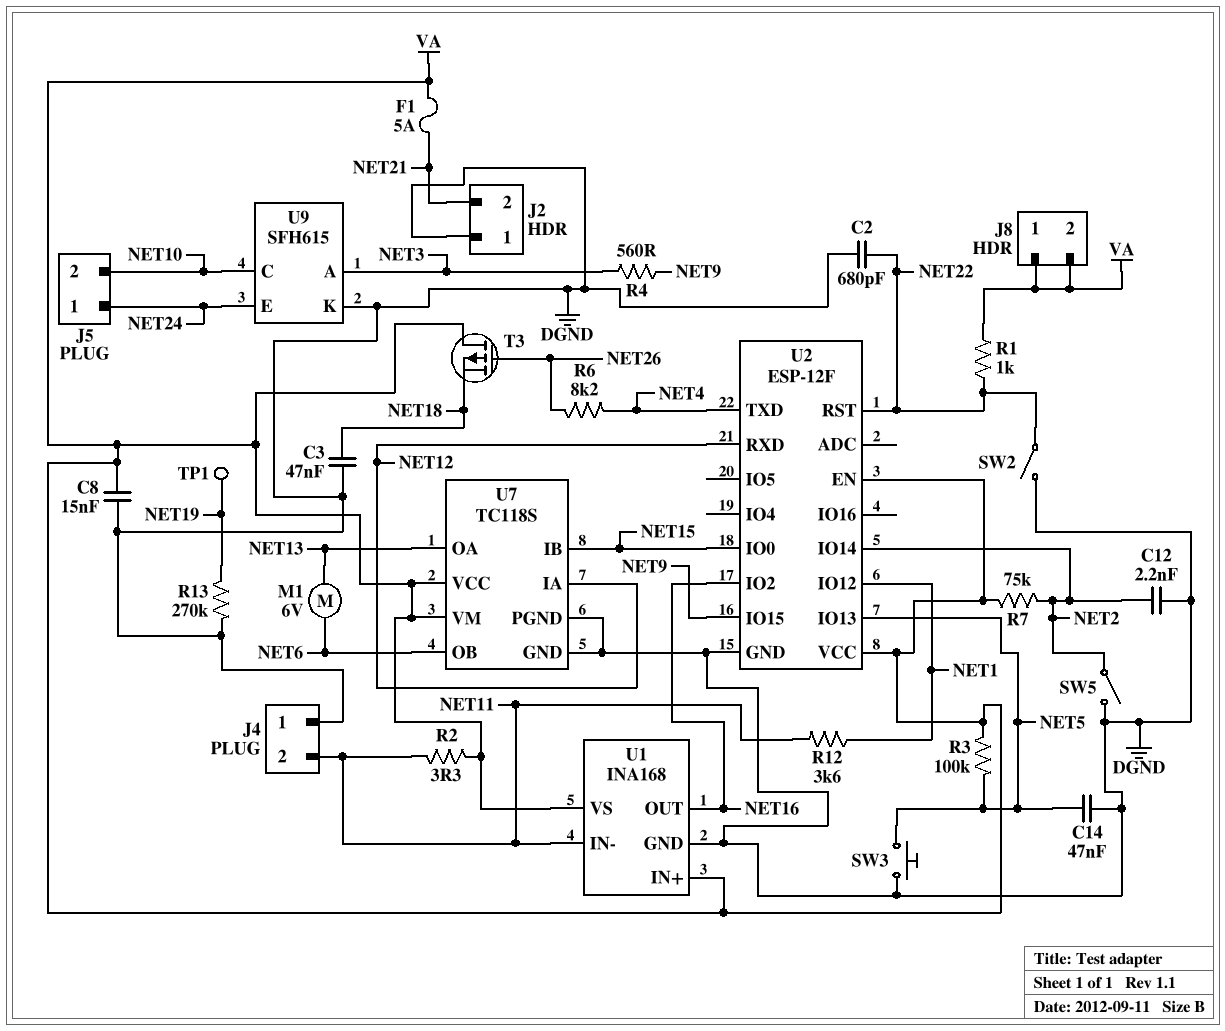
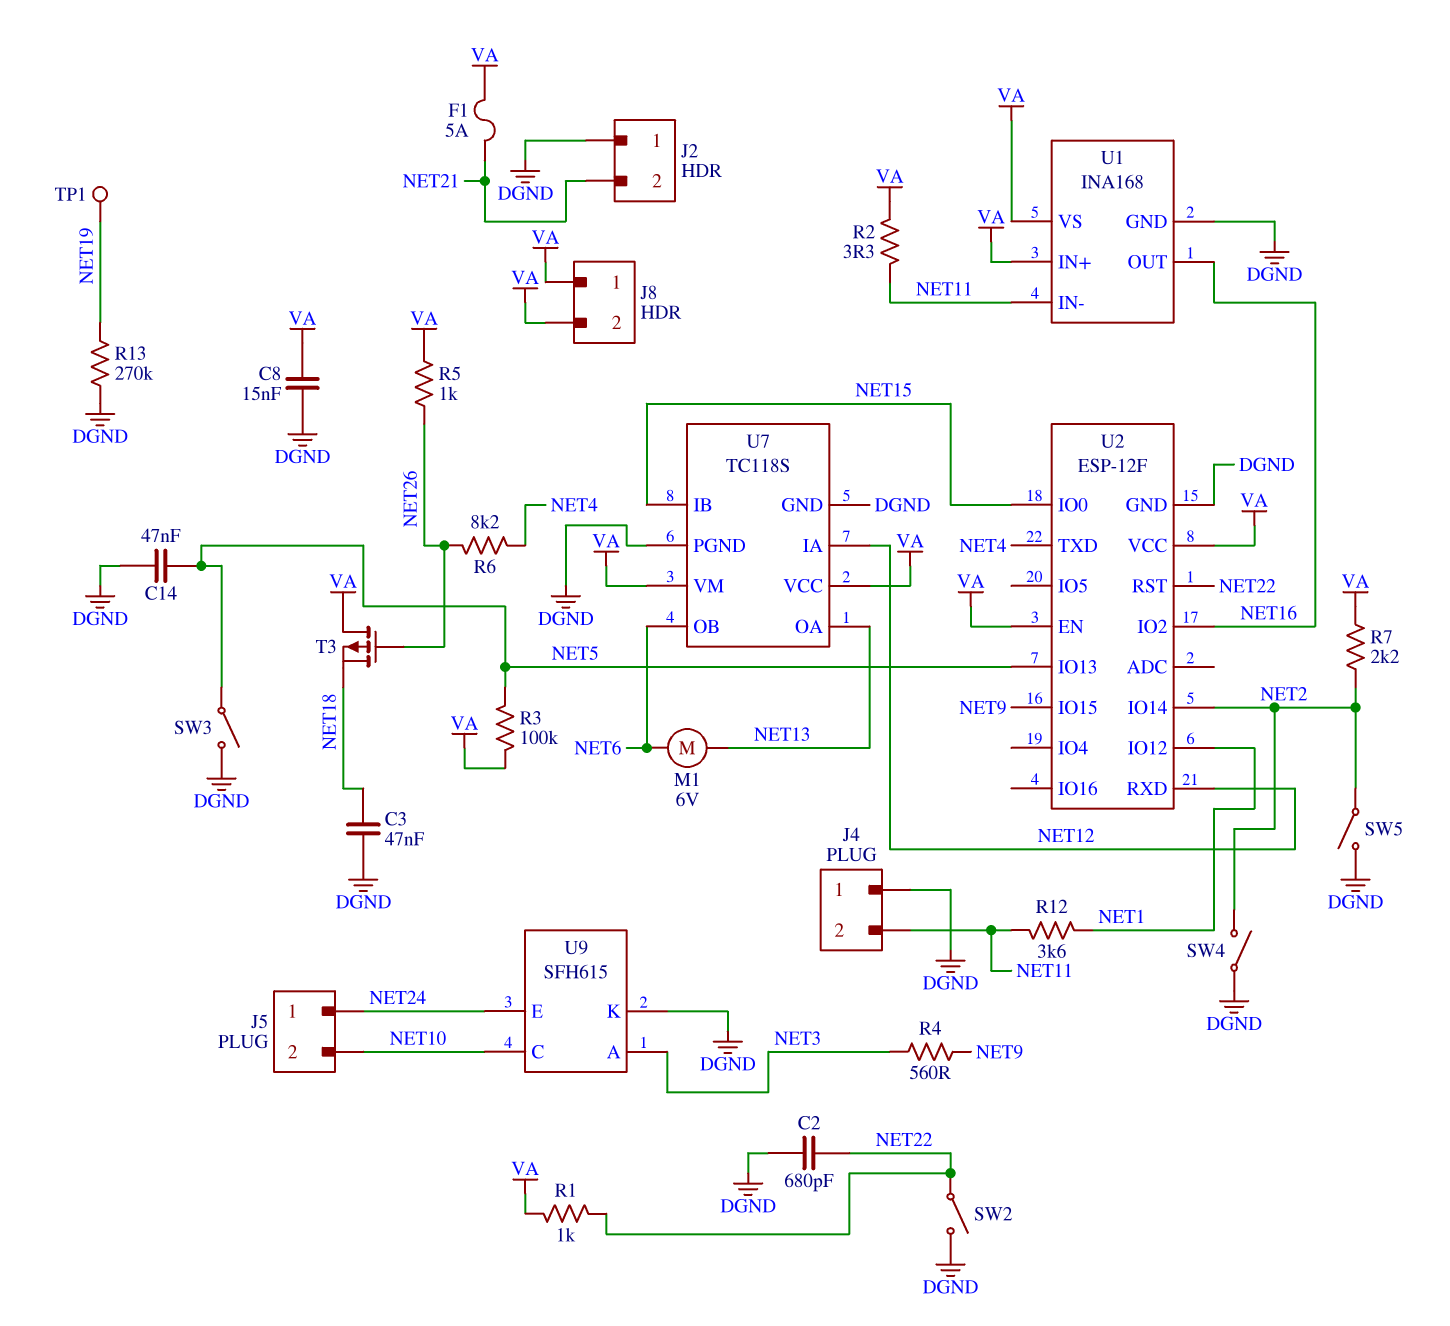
C12: 2.2nF (DGND, NET2) -> none
R5: none -> 1k (NET26, VA)
R7: 75k (NET2, VA) -> 2.2k (NET2, VA)
SW3: button (DGND, NET5) -> switch (DGND, NET5)
SW4: none -> switch (DGND, NET2)

